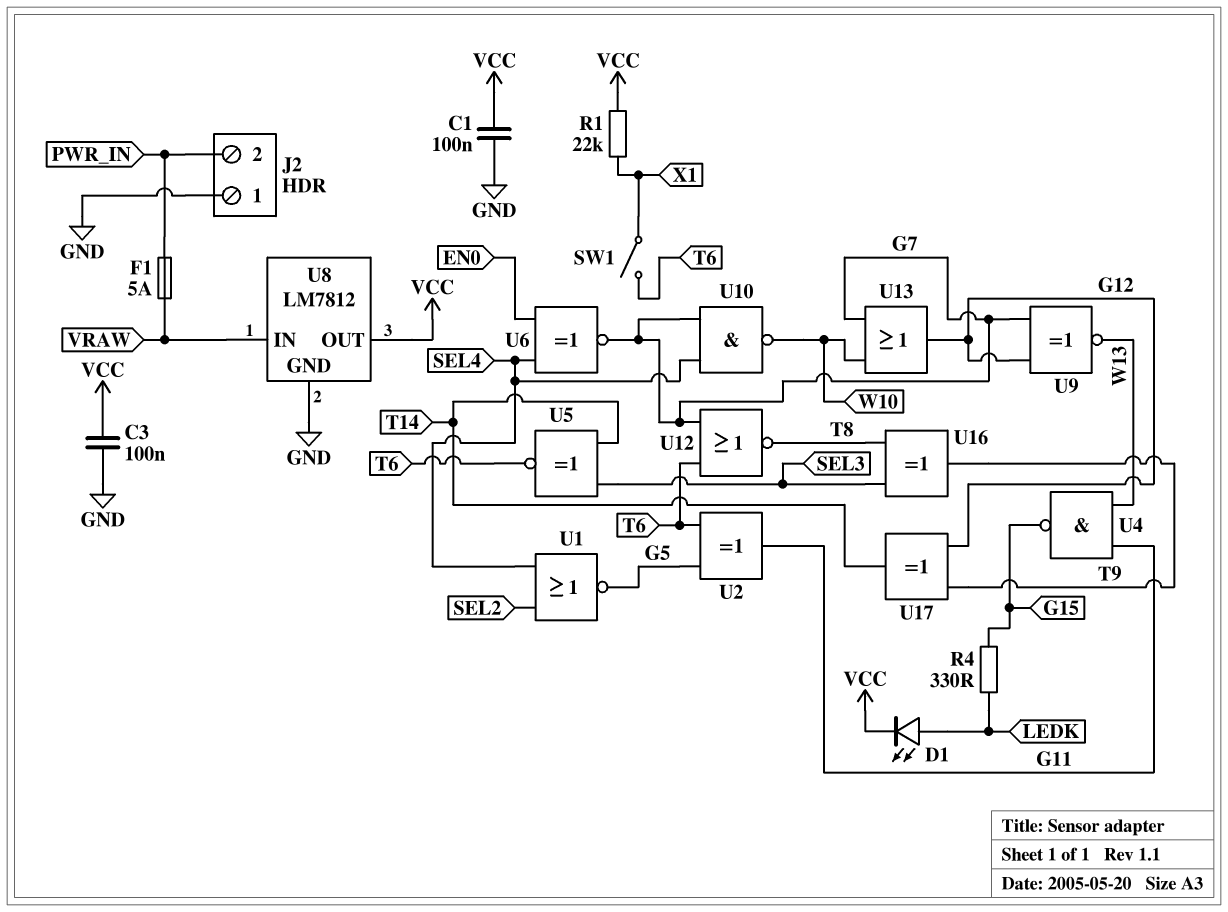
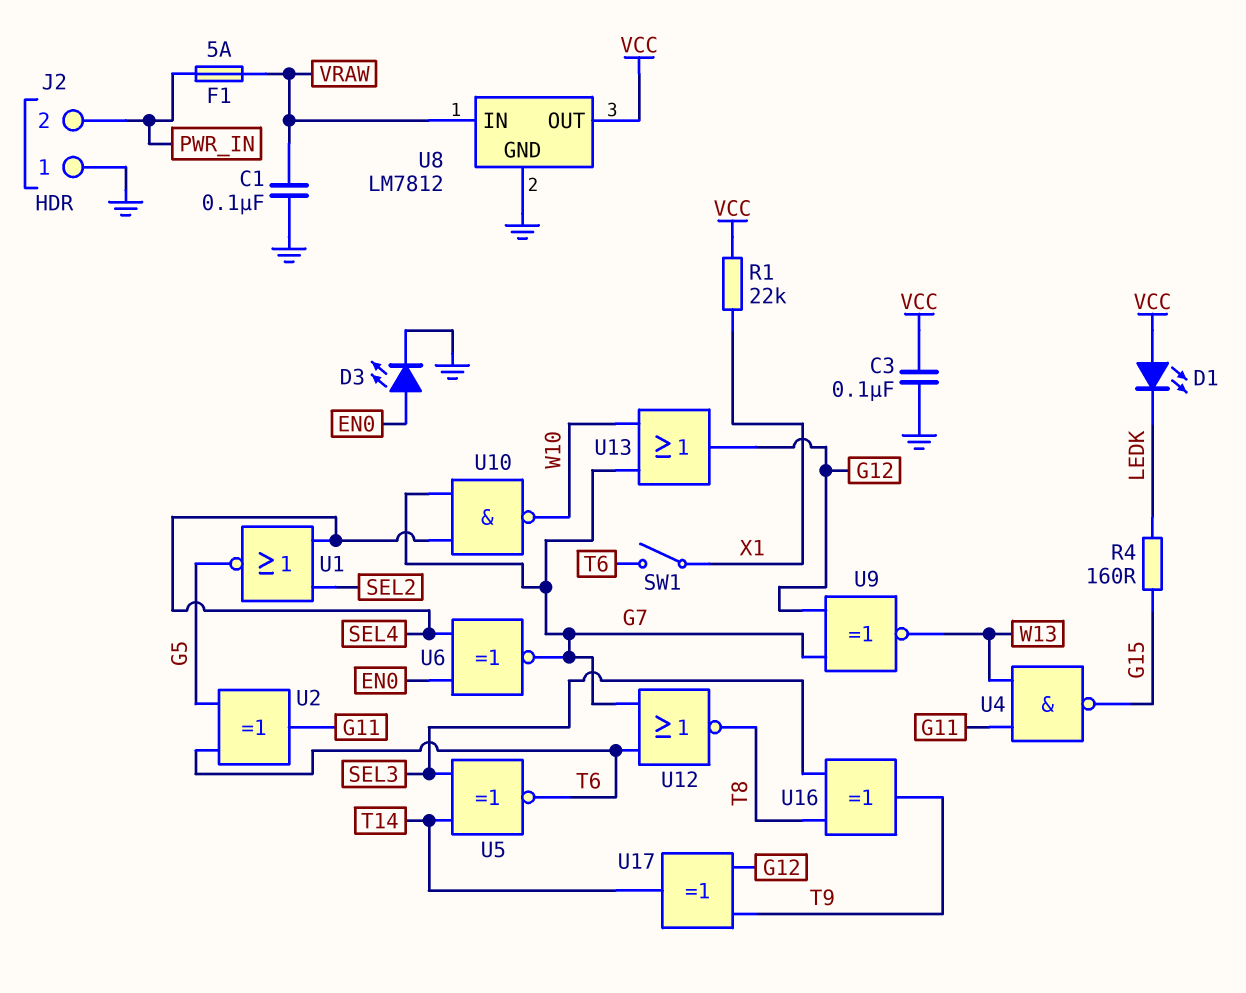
C1: 100nF (GND, VCC) -> 100nF (GND, VRAW)
D1: LED (A LEDK, K VCC) -> LED (A VCC, K LEDK)
D3: none -> LED (A EN0, K GND)
R4: 330 (G15, LEDK) -> 160 (G15, LEDK)

